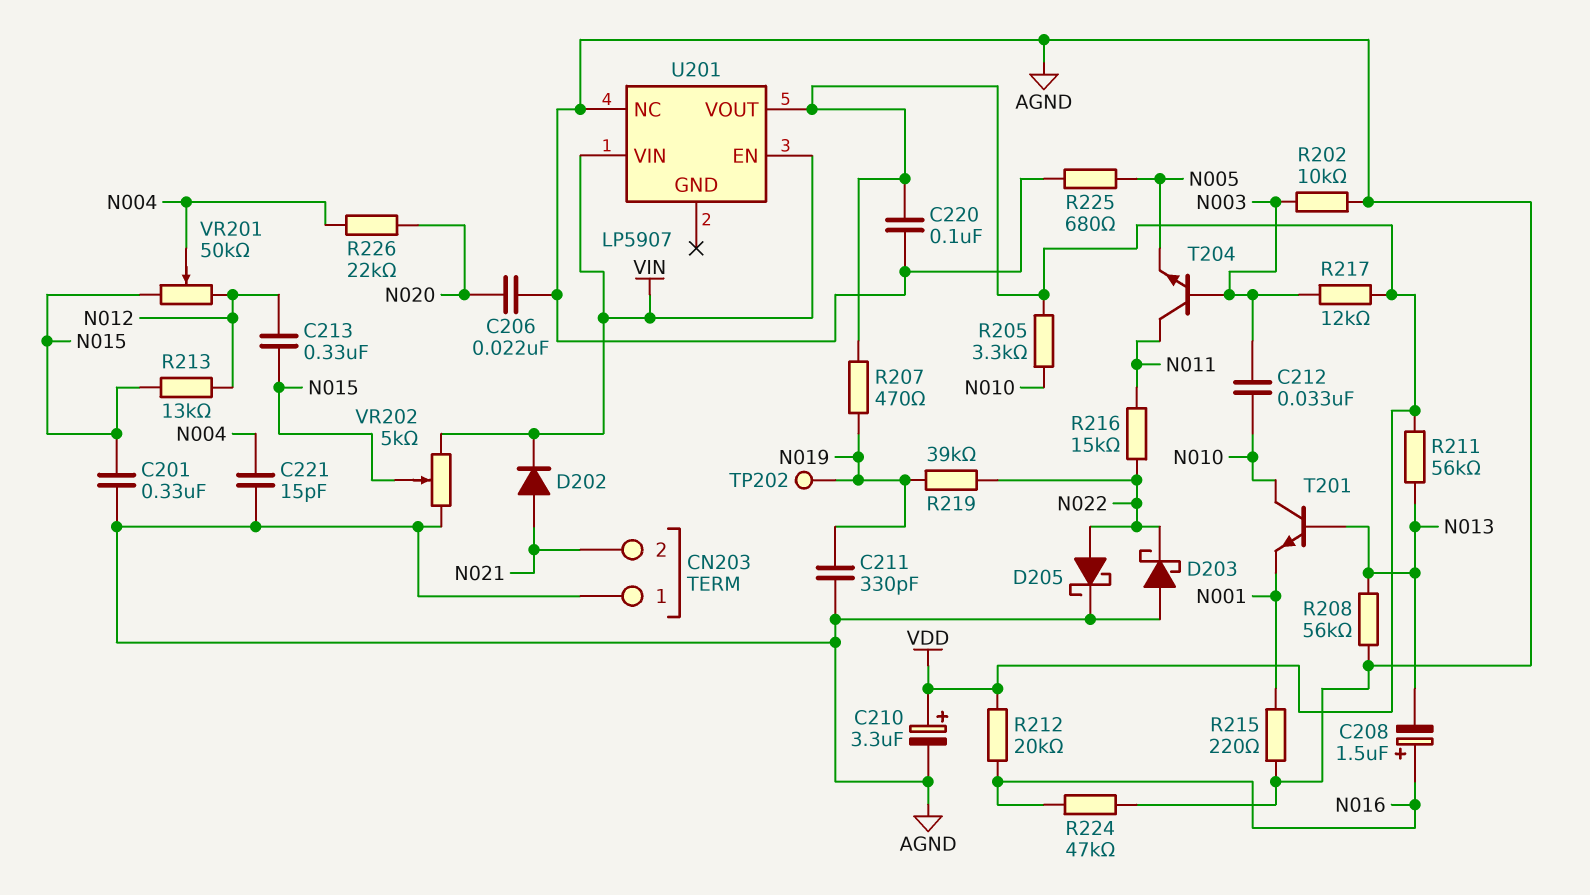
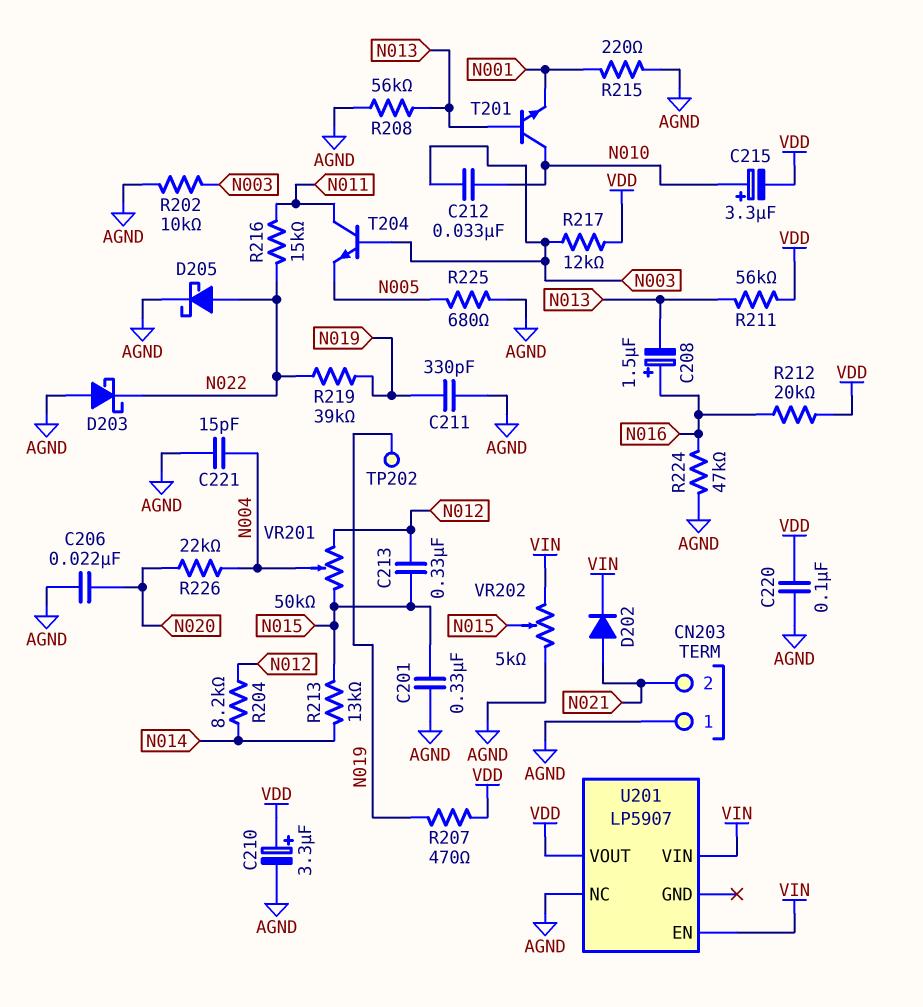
C215: none -> 3.3uF (plus N010, minus VDD)
R204: none -> 8.2k (N012, N014)
R205: 3.3k (N010, VDD) -> none
R213: 13k (N012, N015) -> 13k (N014, N015)

